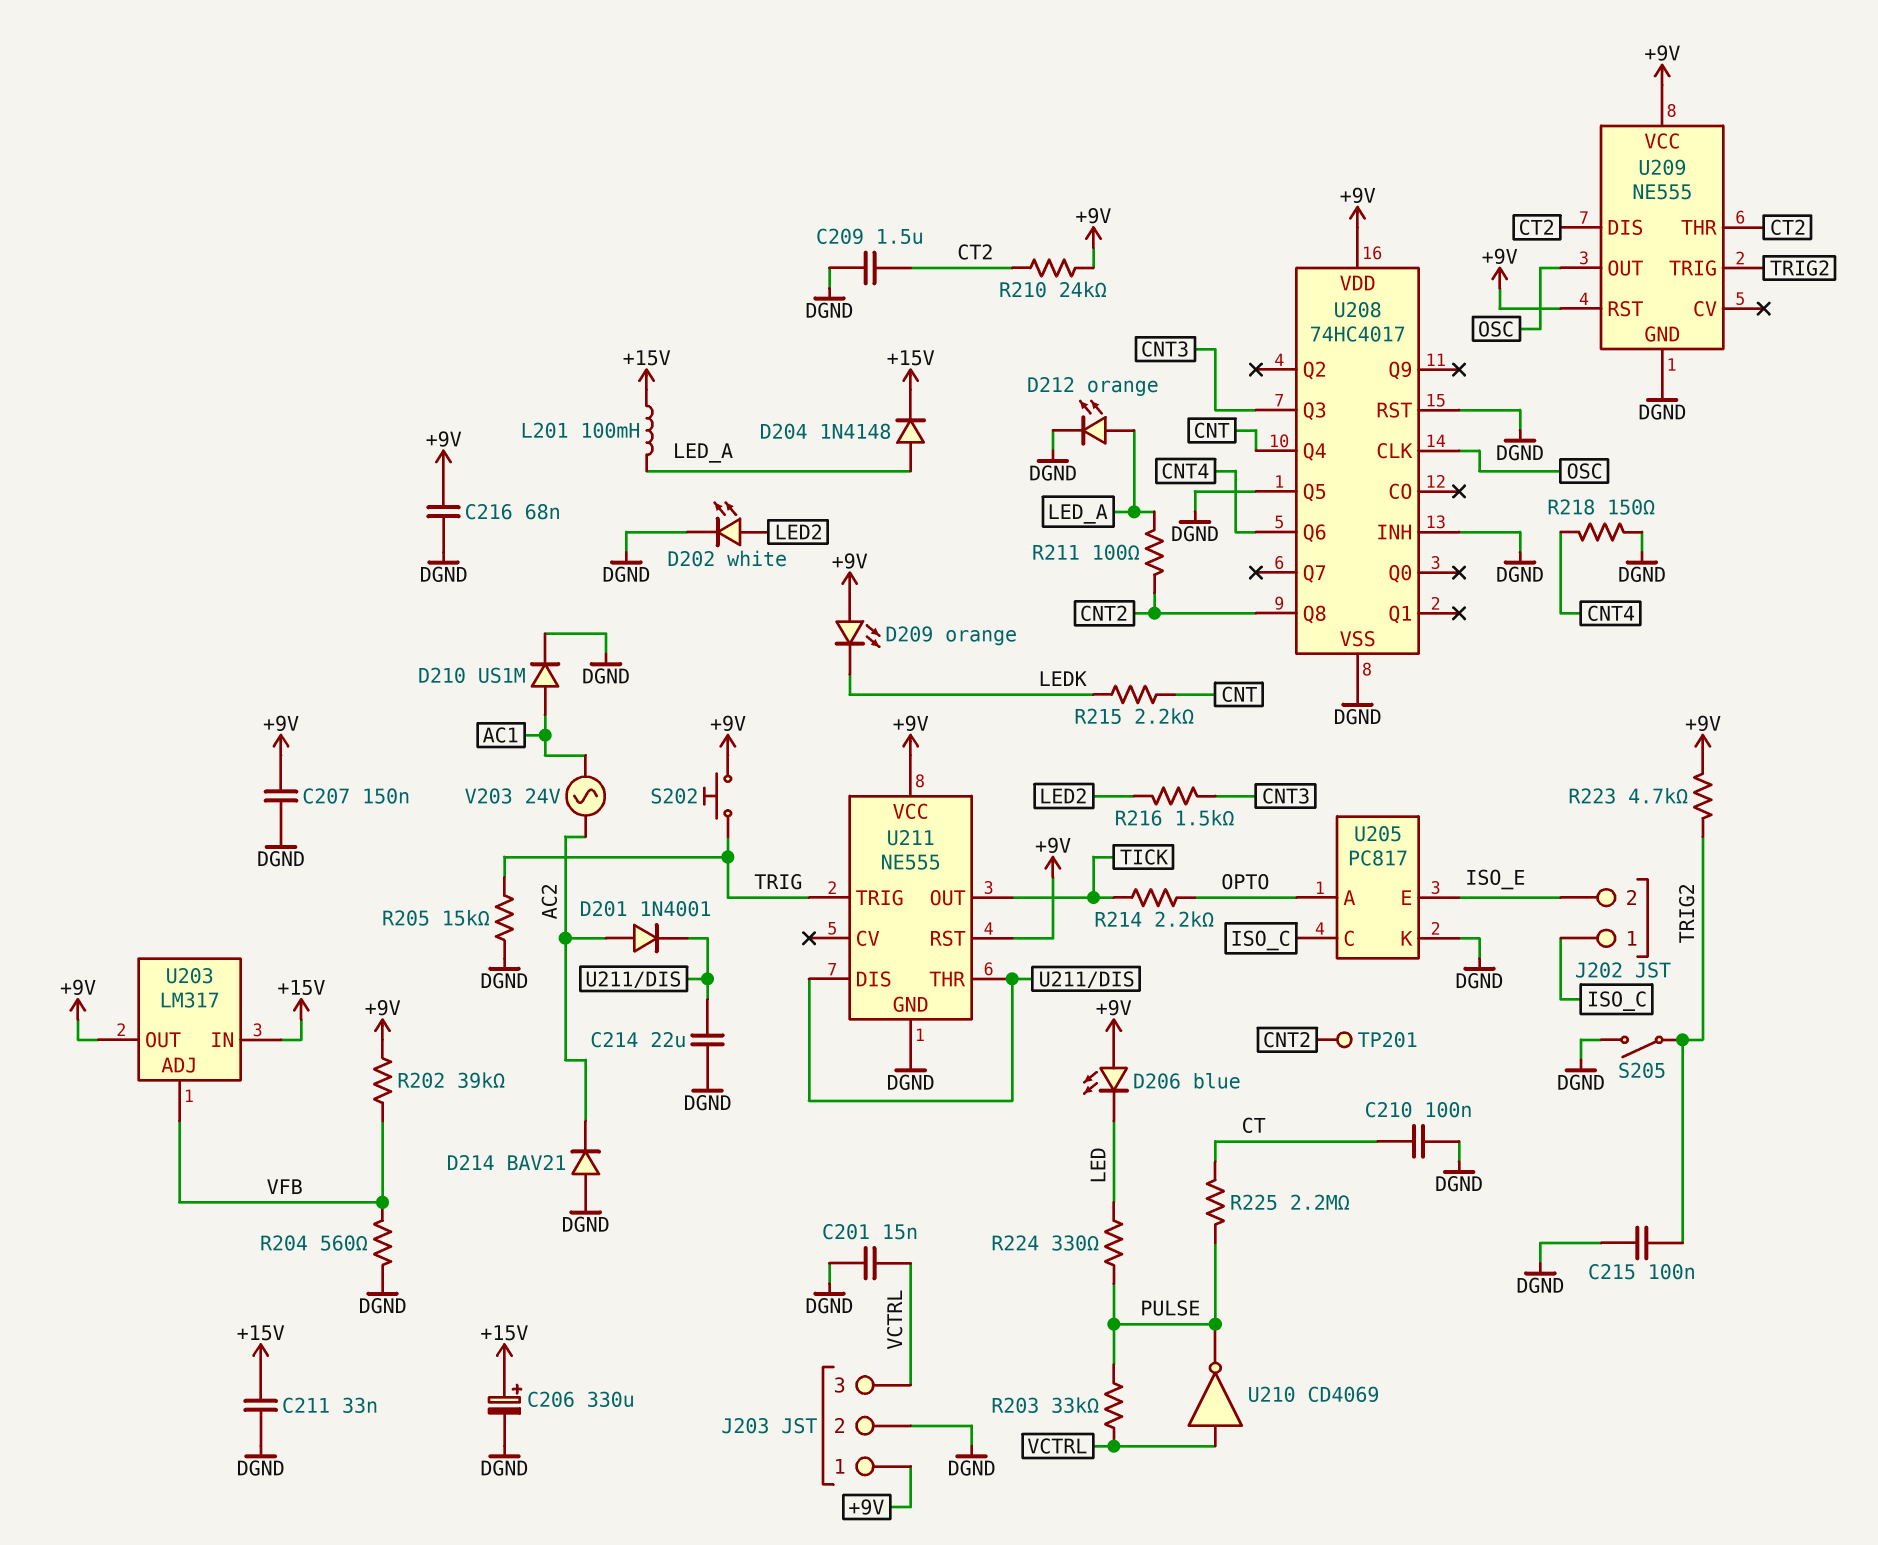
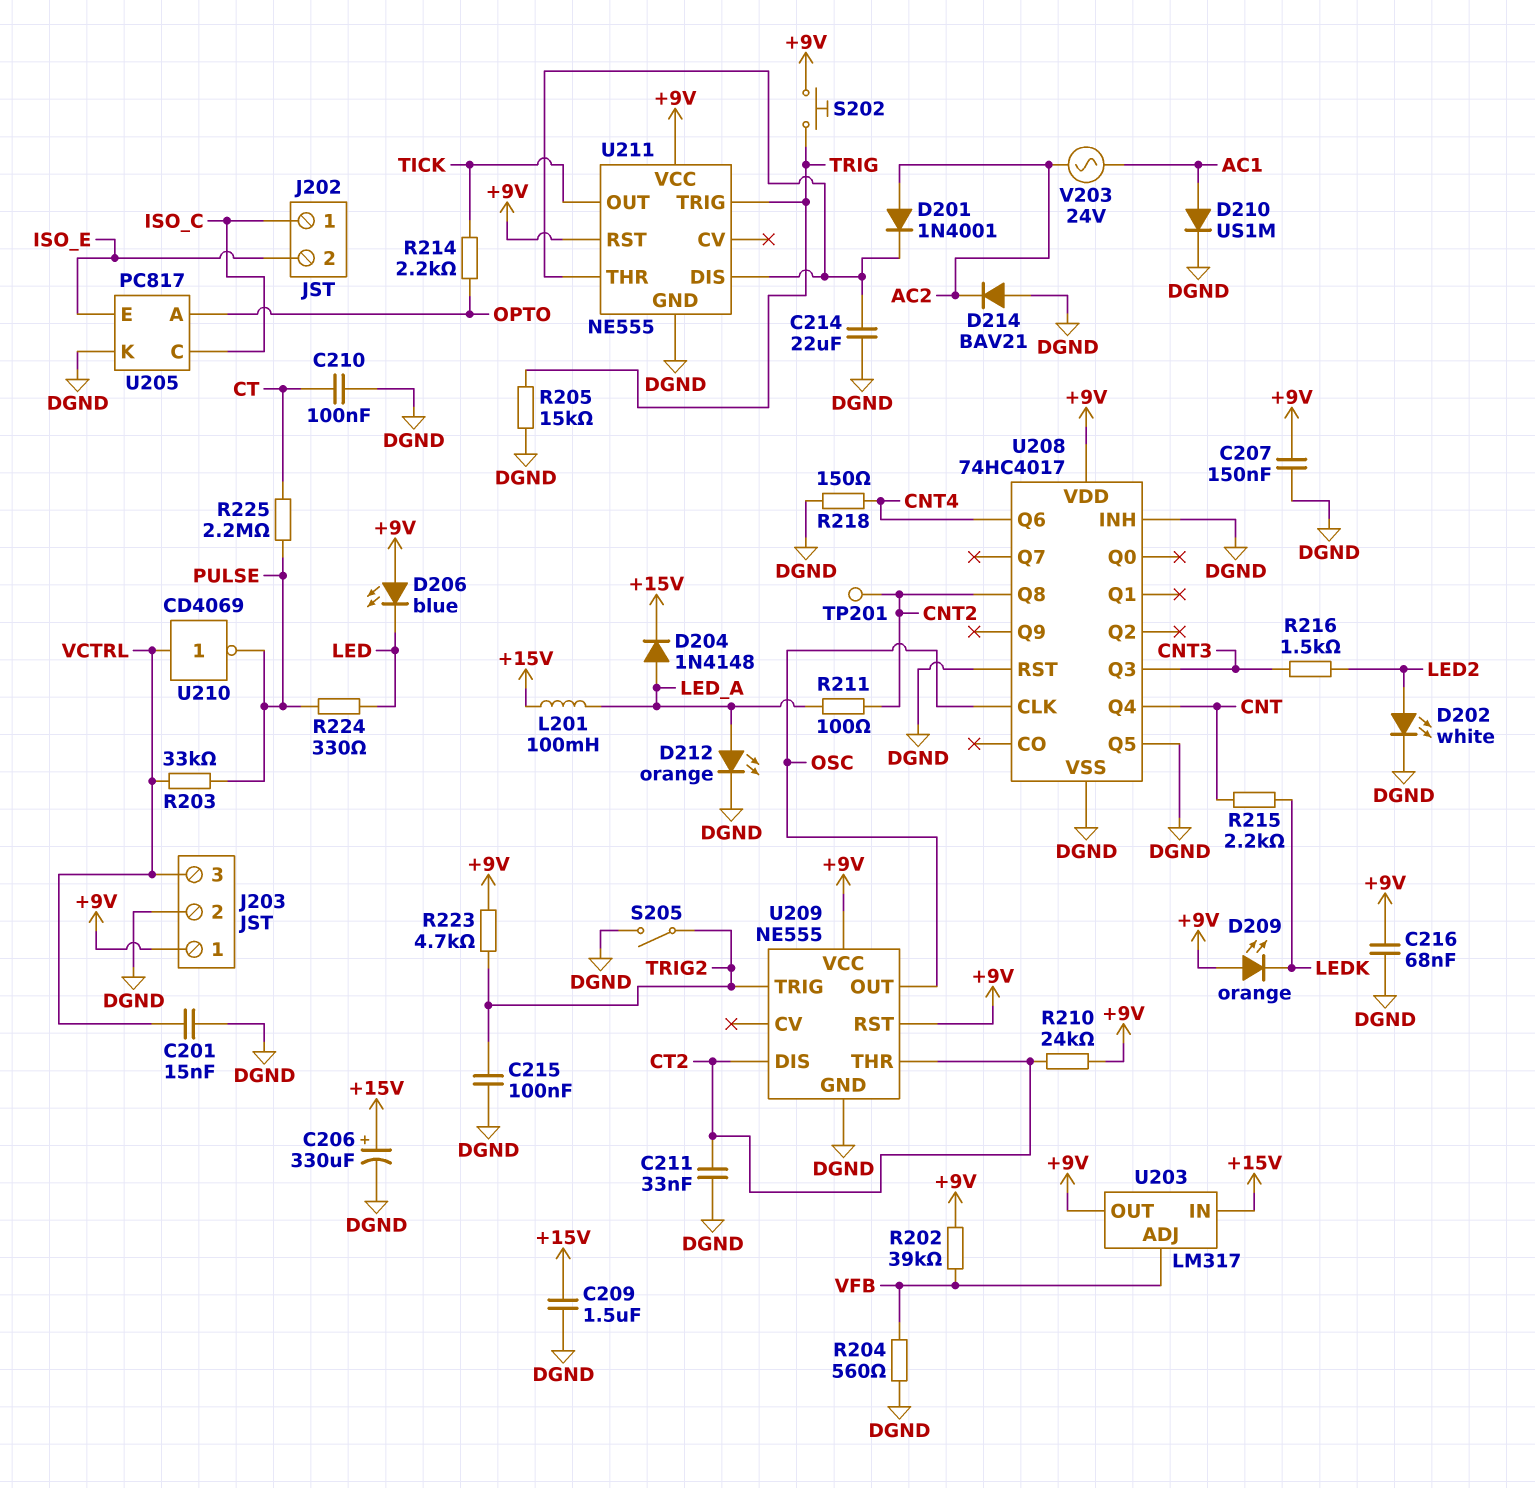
C209: 1.5uF (CT2, DGND) -> 1.5uF (+15V, DGND)
C211: 33nF (+15V, DGND) -> 33nF (CT2, DGND)

